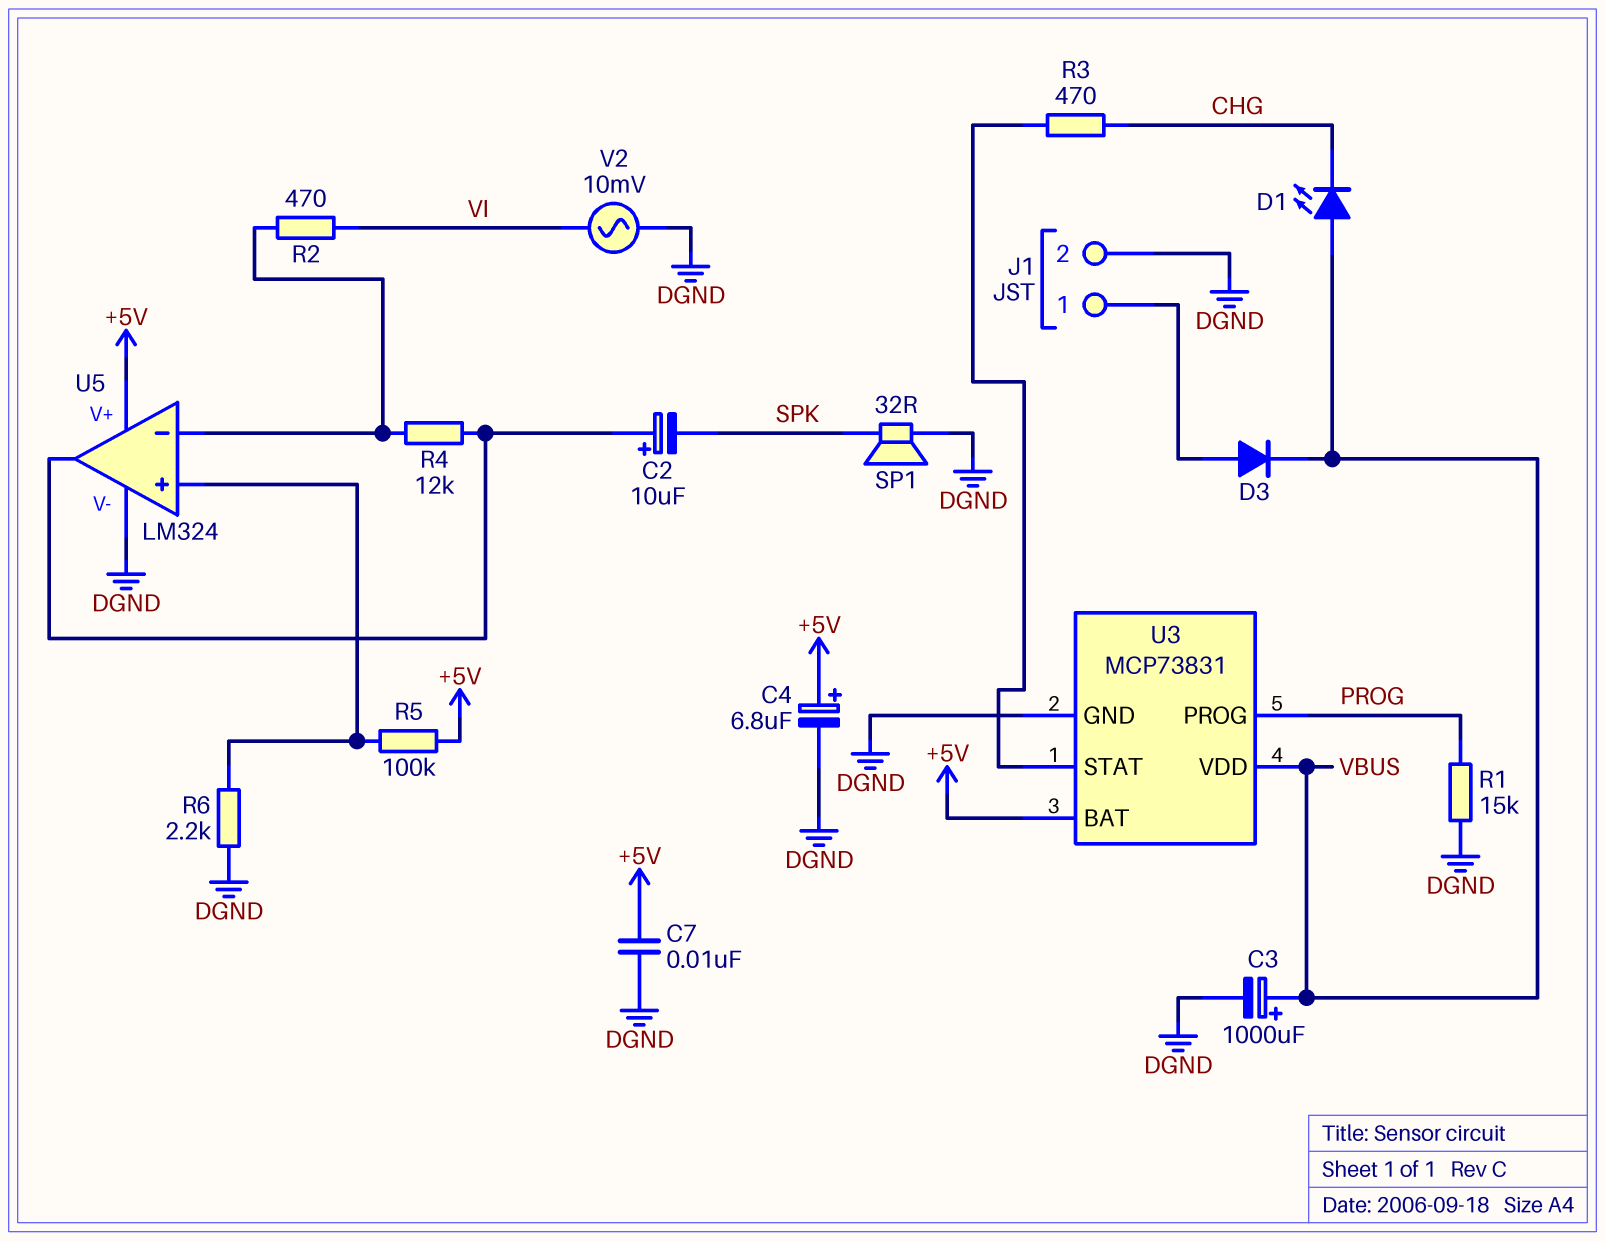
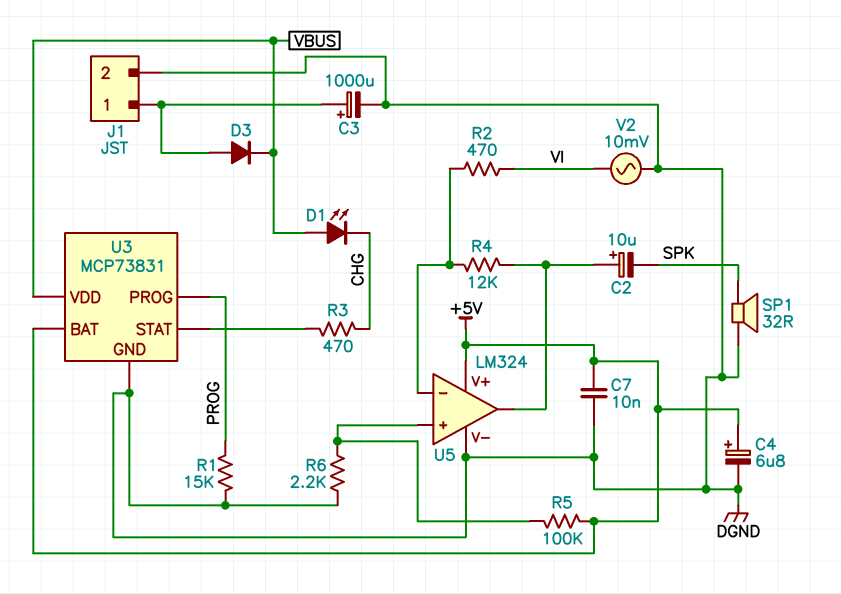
C3: 1000uF (plus VBUS, minus DGND) -> 1000uF (plus J1/1, minus DGND)

